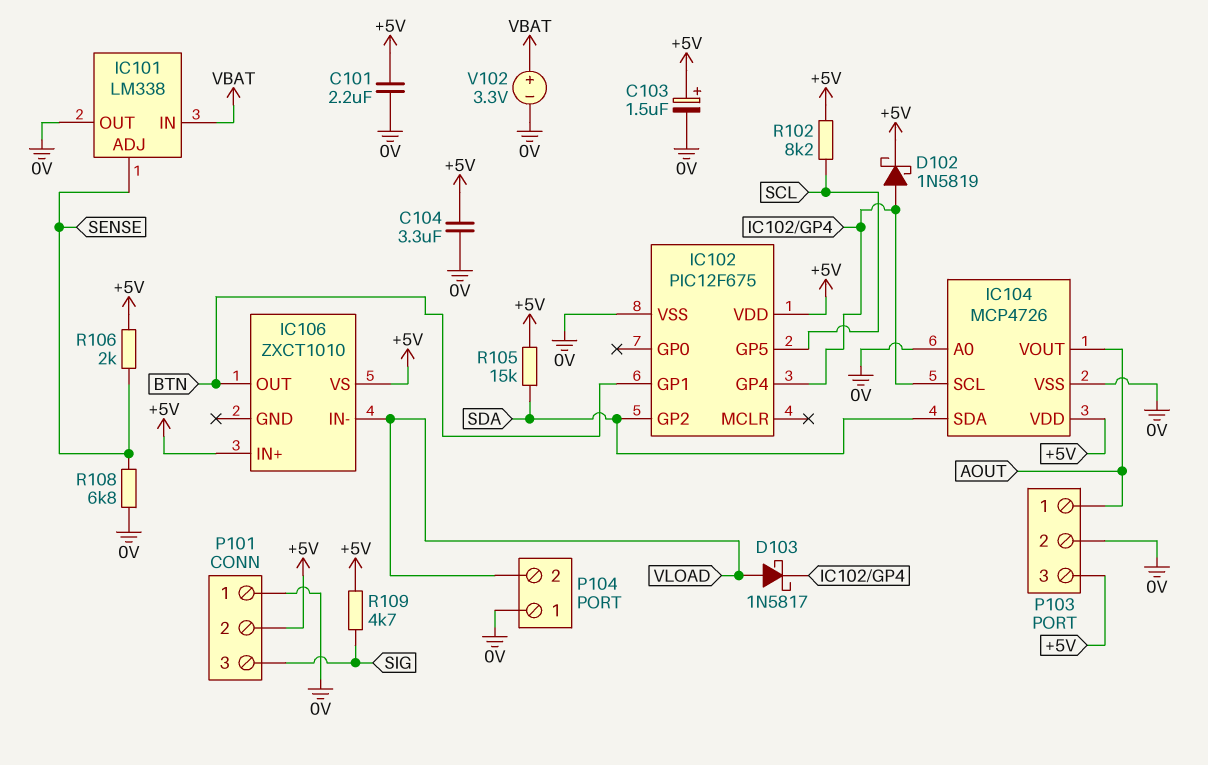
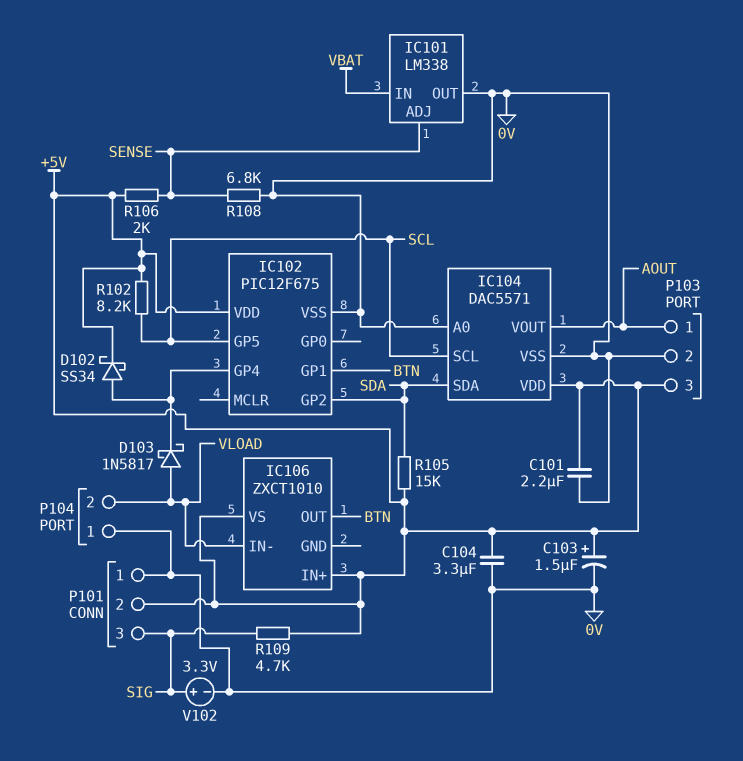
D102: schottky 1N5819 (A IC102/GP4, K +5V) -> schottky SS34 (A IC102/GP4, K +5V)
IC104: MCP4726 -> DAC5571
IC104 pin SCL: IC102/GP4 -> SCL
V102: 3.3V (plus VBAT, minus 0V) -> 3.3V (plus SIG, minus 0V)

